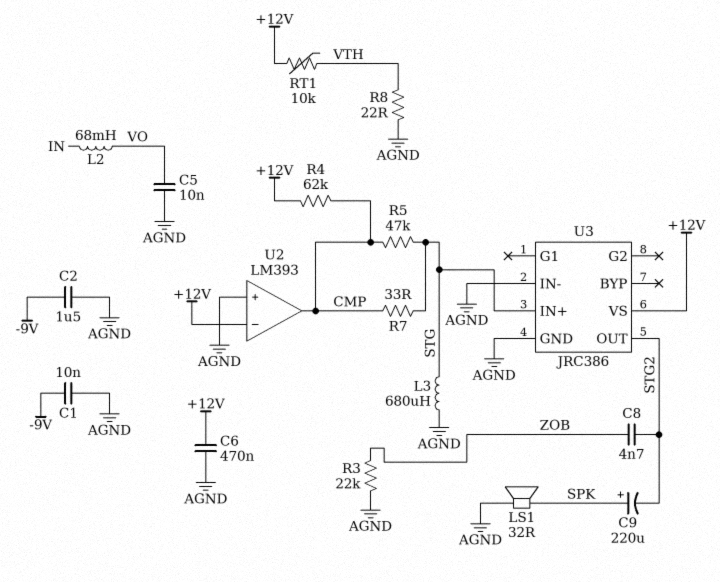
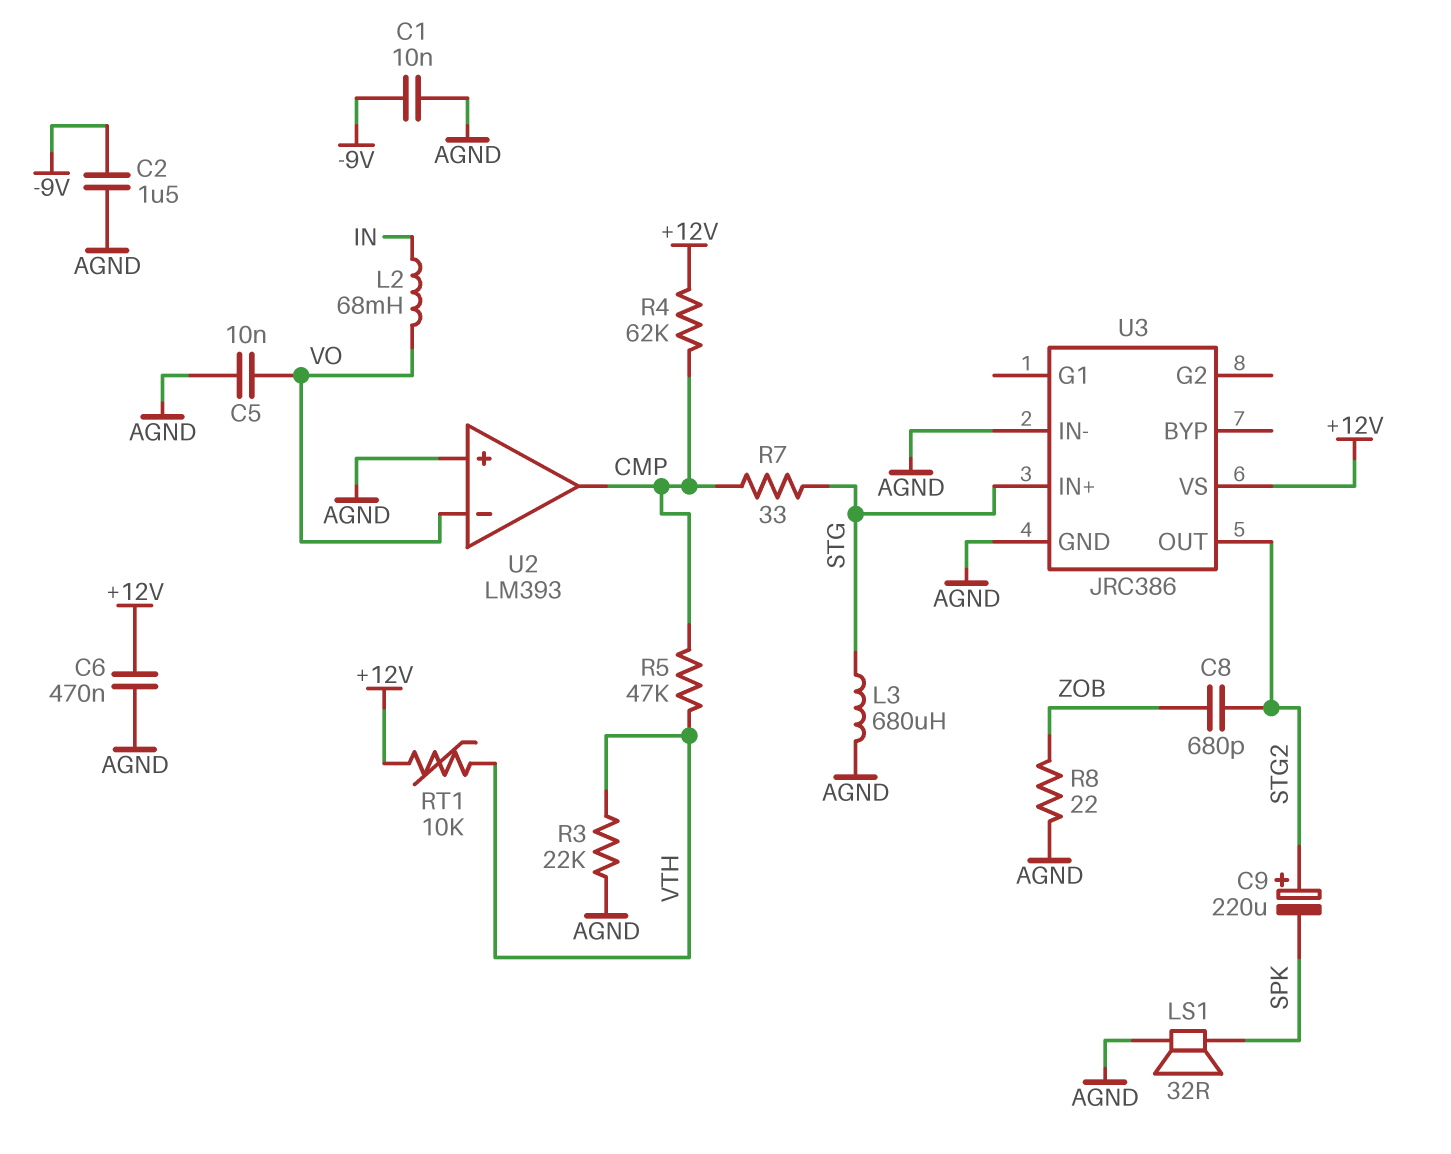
C8: 4.7nF (STG2, ZOB) -> 680pF (STG2, ZOB)
C9: 220uF (plus SPK, minus STG2) -> 220uF (plus STG2, minus SPK)
R3: 22k (AGND, ZOB) -> 22k (AGND, VTH)
R5: 47k (CMP, STG) -> 47k (CMP, VTH)
R8: 22 (AGND, VTH) -> 22 (AGND, ZOB)
U2 pin in-: +12V -> VO

